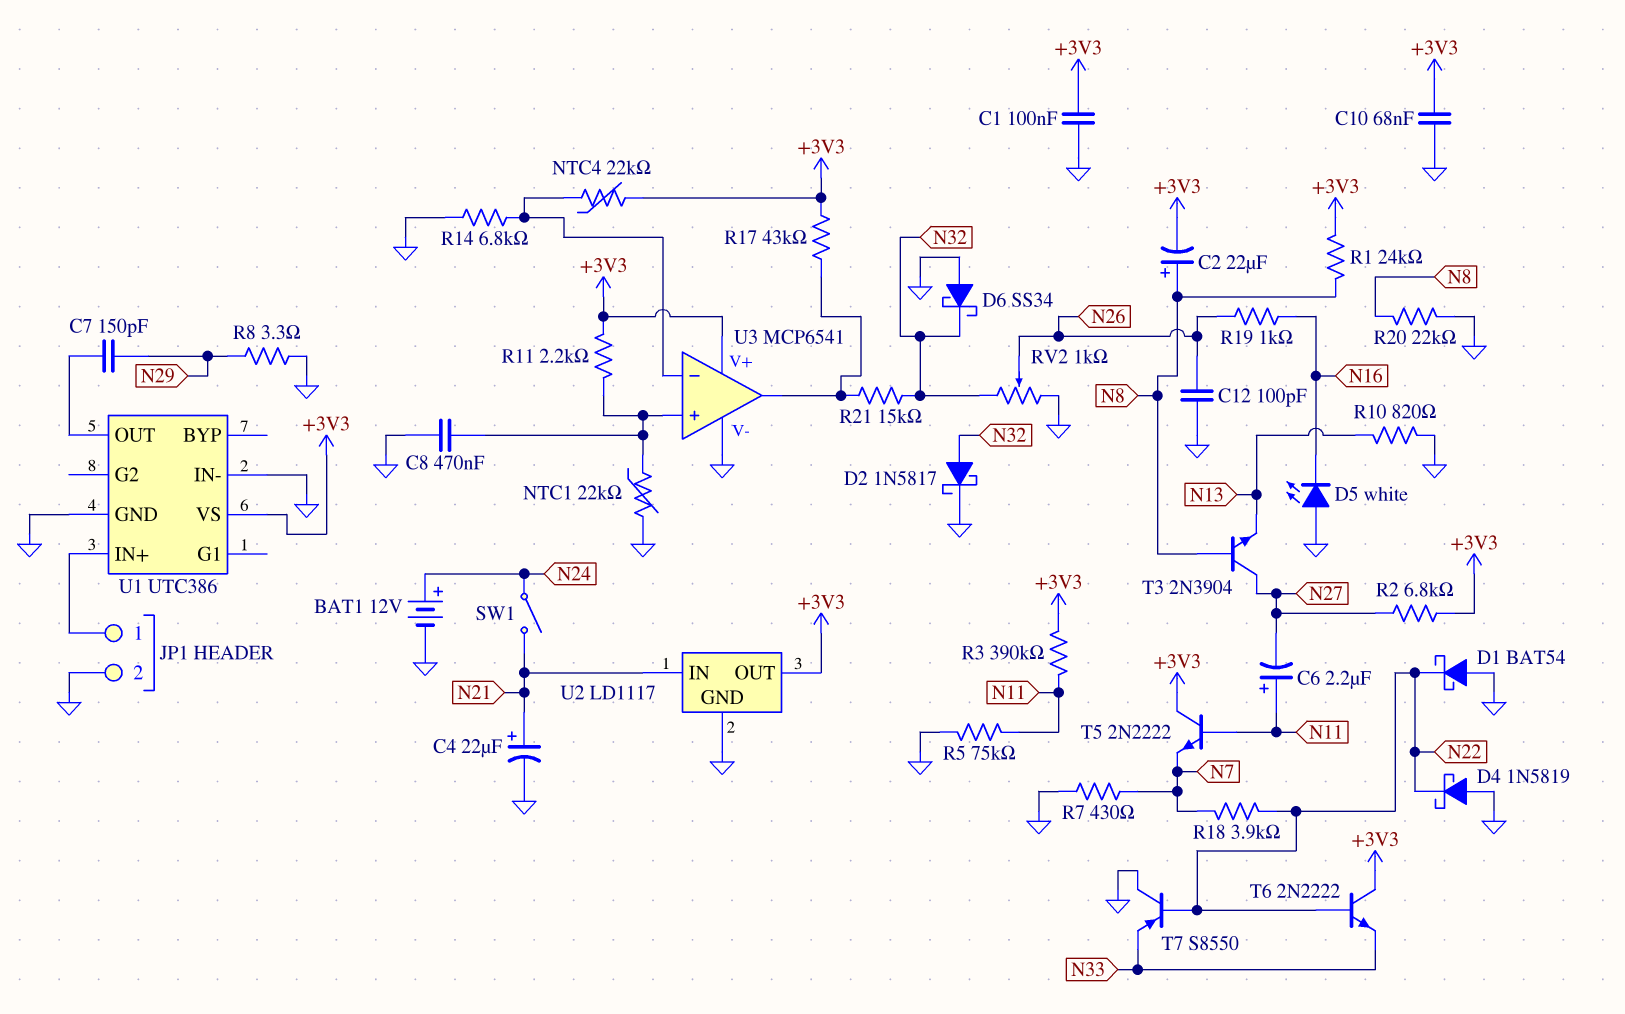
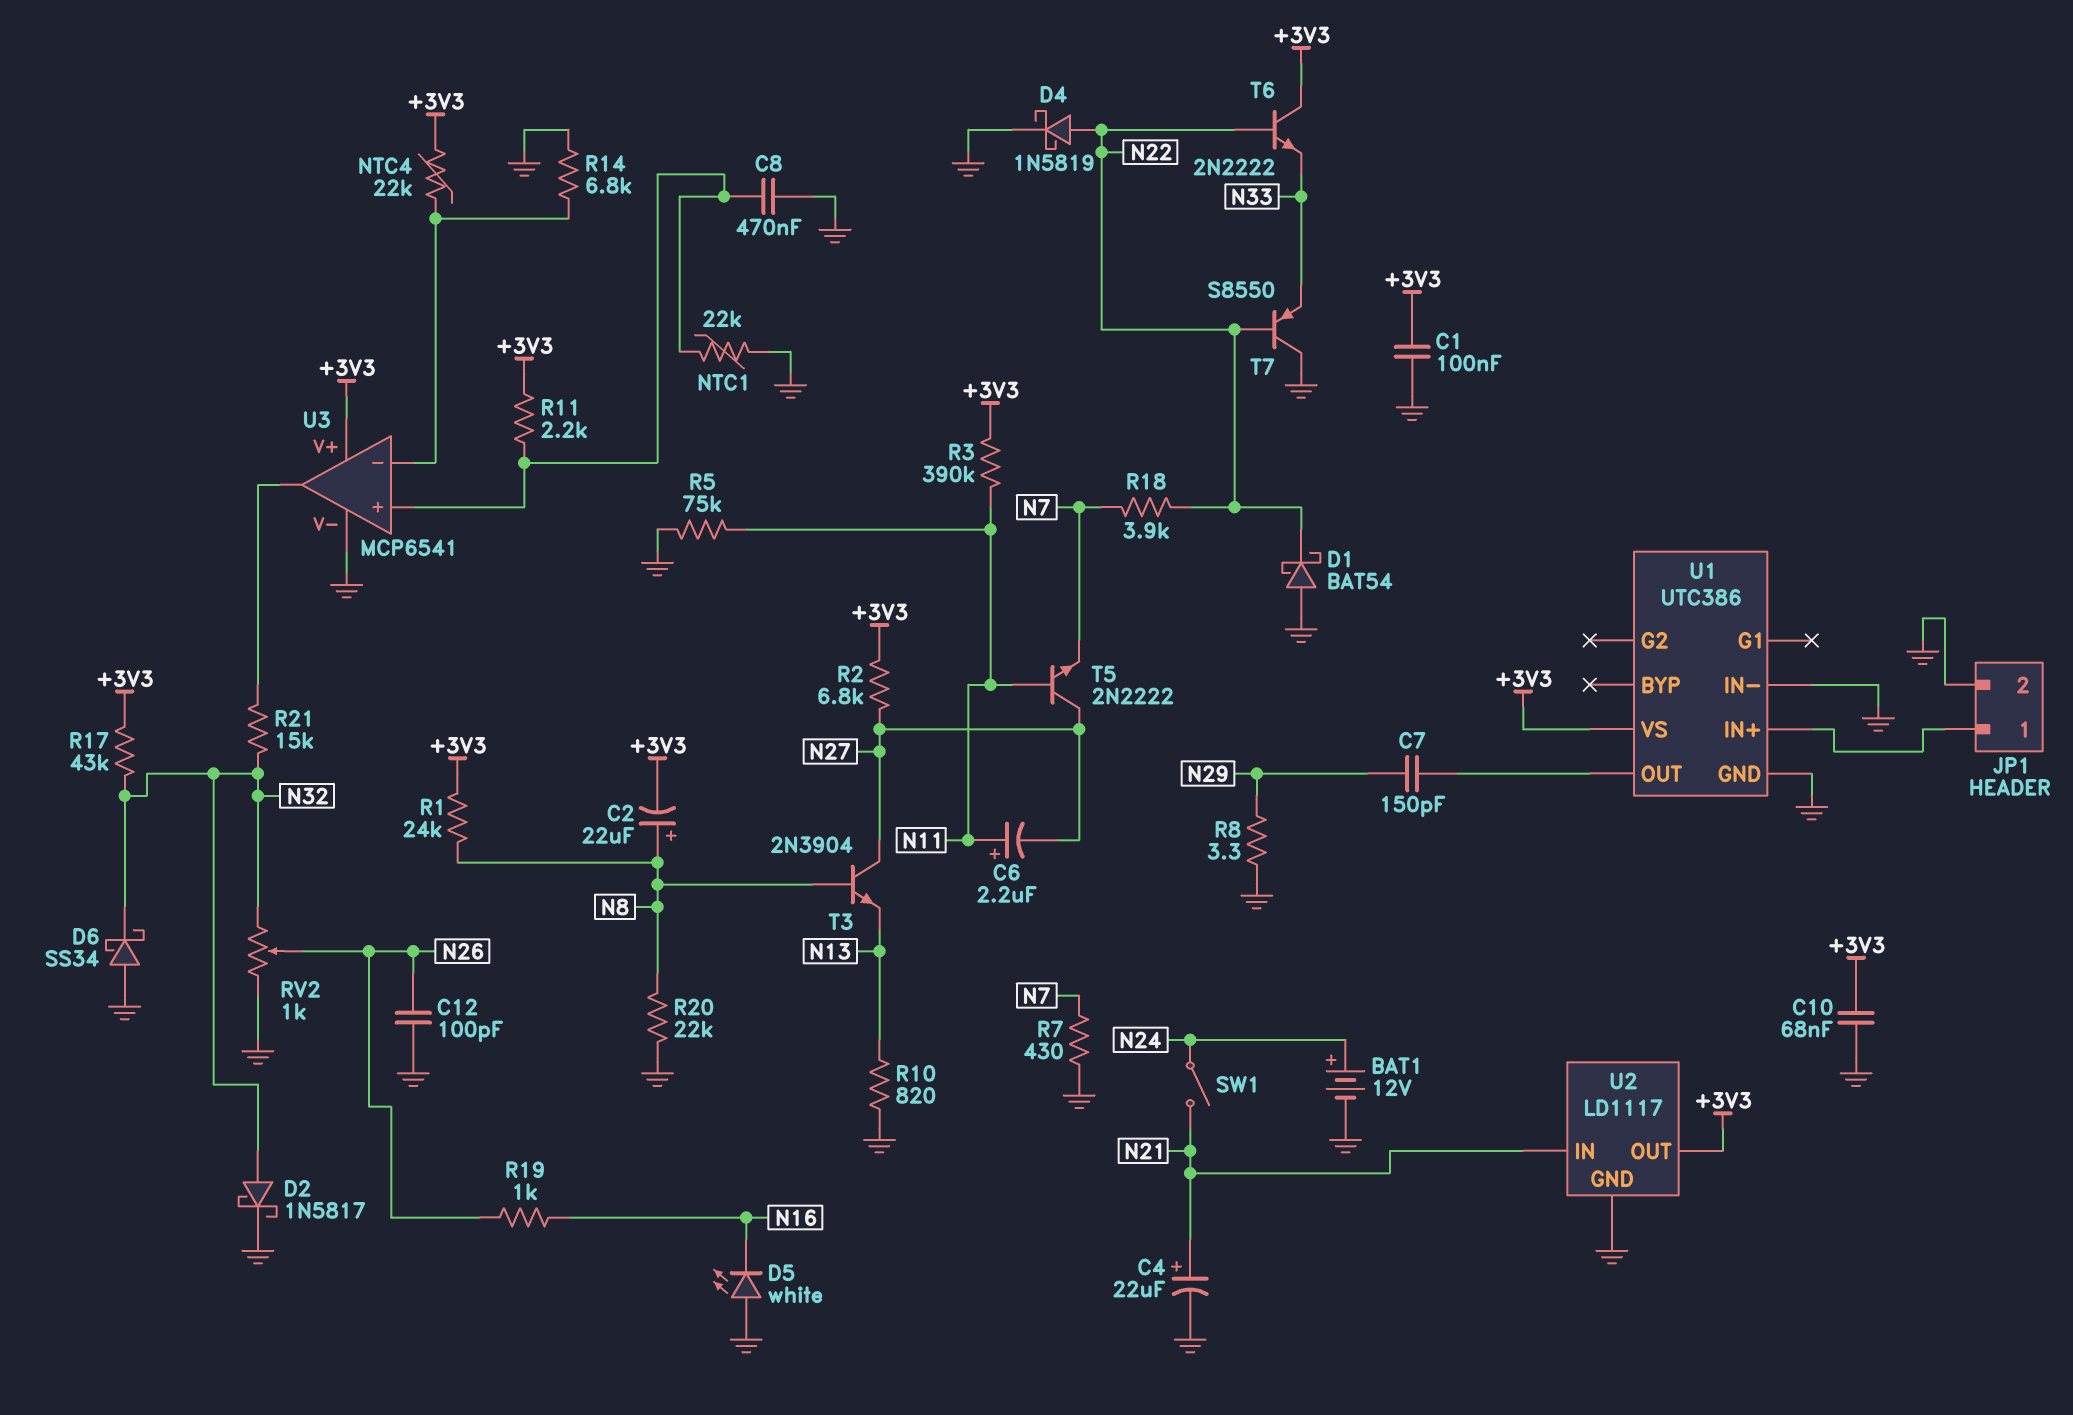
D4: schottky 1N5819 (A GND, K N22) -> schottky 1N5819 (A N22, K GND)
R17: 43k (+3V3, U3/out) -> 43k (+3V3, N32)
T5: NPN 2N2222 (B N11, C +3V3, E N7) -> NPN 2N2222 (B N11, C N27, E N7)

